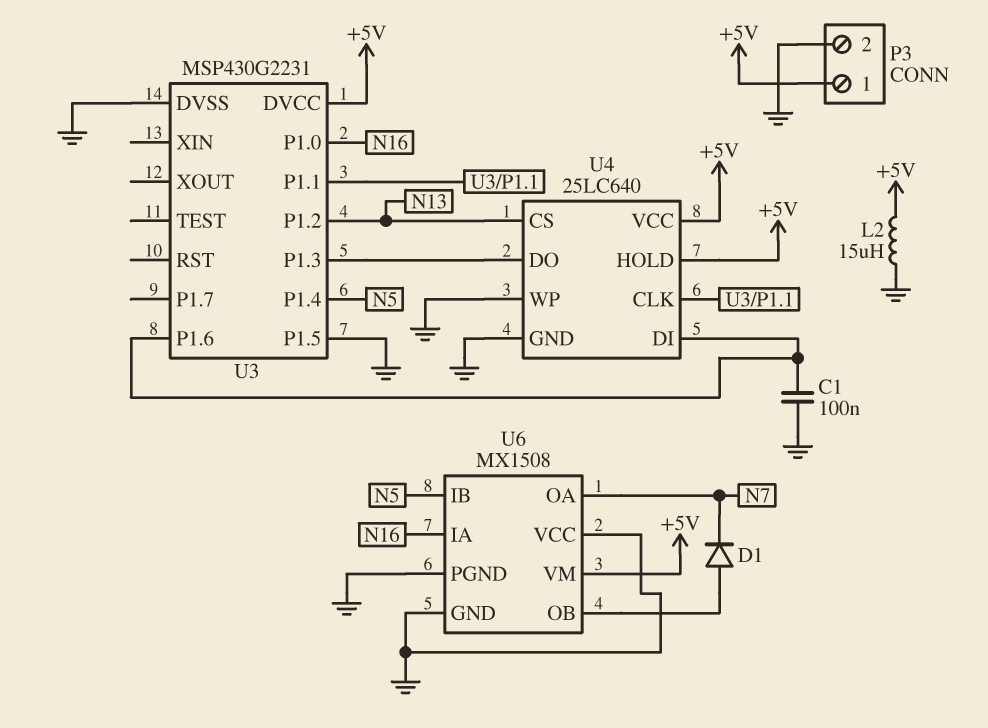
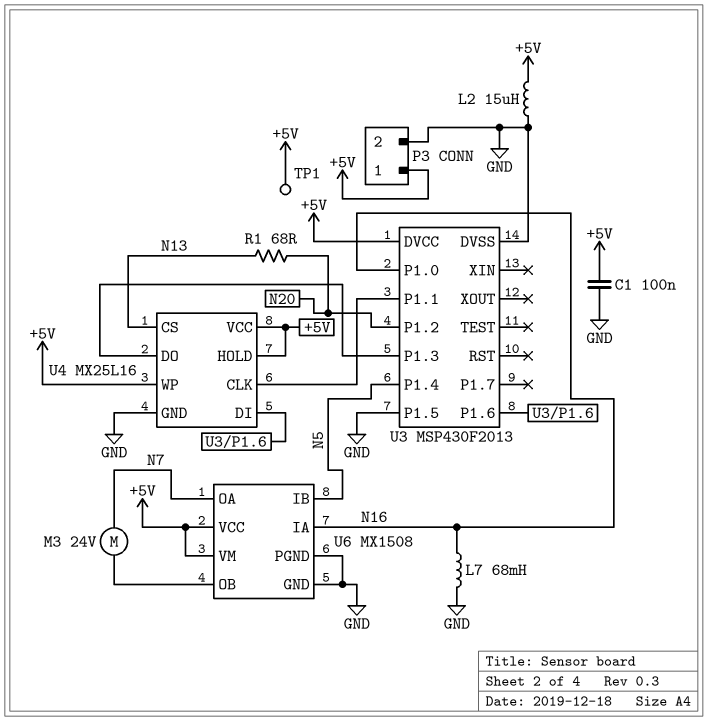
C1: 100nF (GND, U3/P1.6) -> 100nF (+5V, GND)
D1: diode (A U6/OB, K N7) -> none
L7: none -> 68mH (GND, N16)
M3: none -> motor 24V (N7, U6/OB)
R1: none -> 68 (N13, N20)
TP1: none -> test point (+5V)
U3: MSP430G2231 -> MSP430F2013
U3 pin P1.2: N13 -> N20
U4: 25LC640 -> MX25L16
U4 pin WP: GND -> +5V
U6 pin VCC: GND -> +5V

